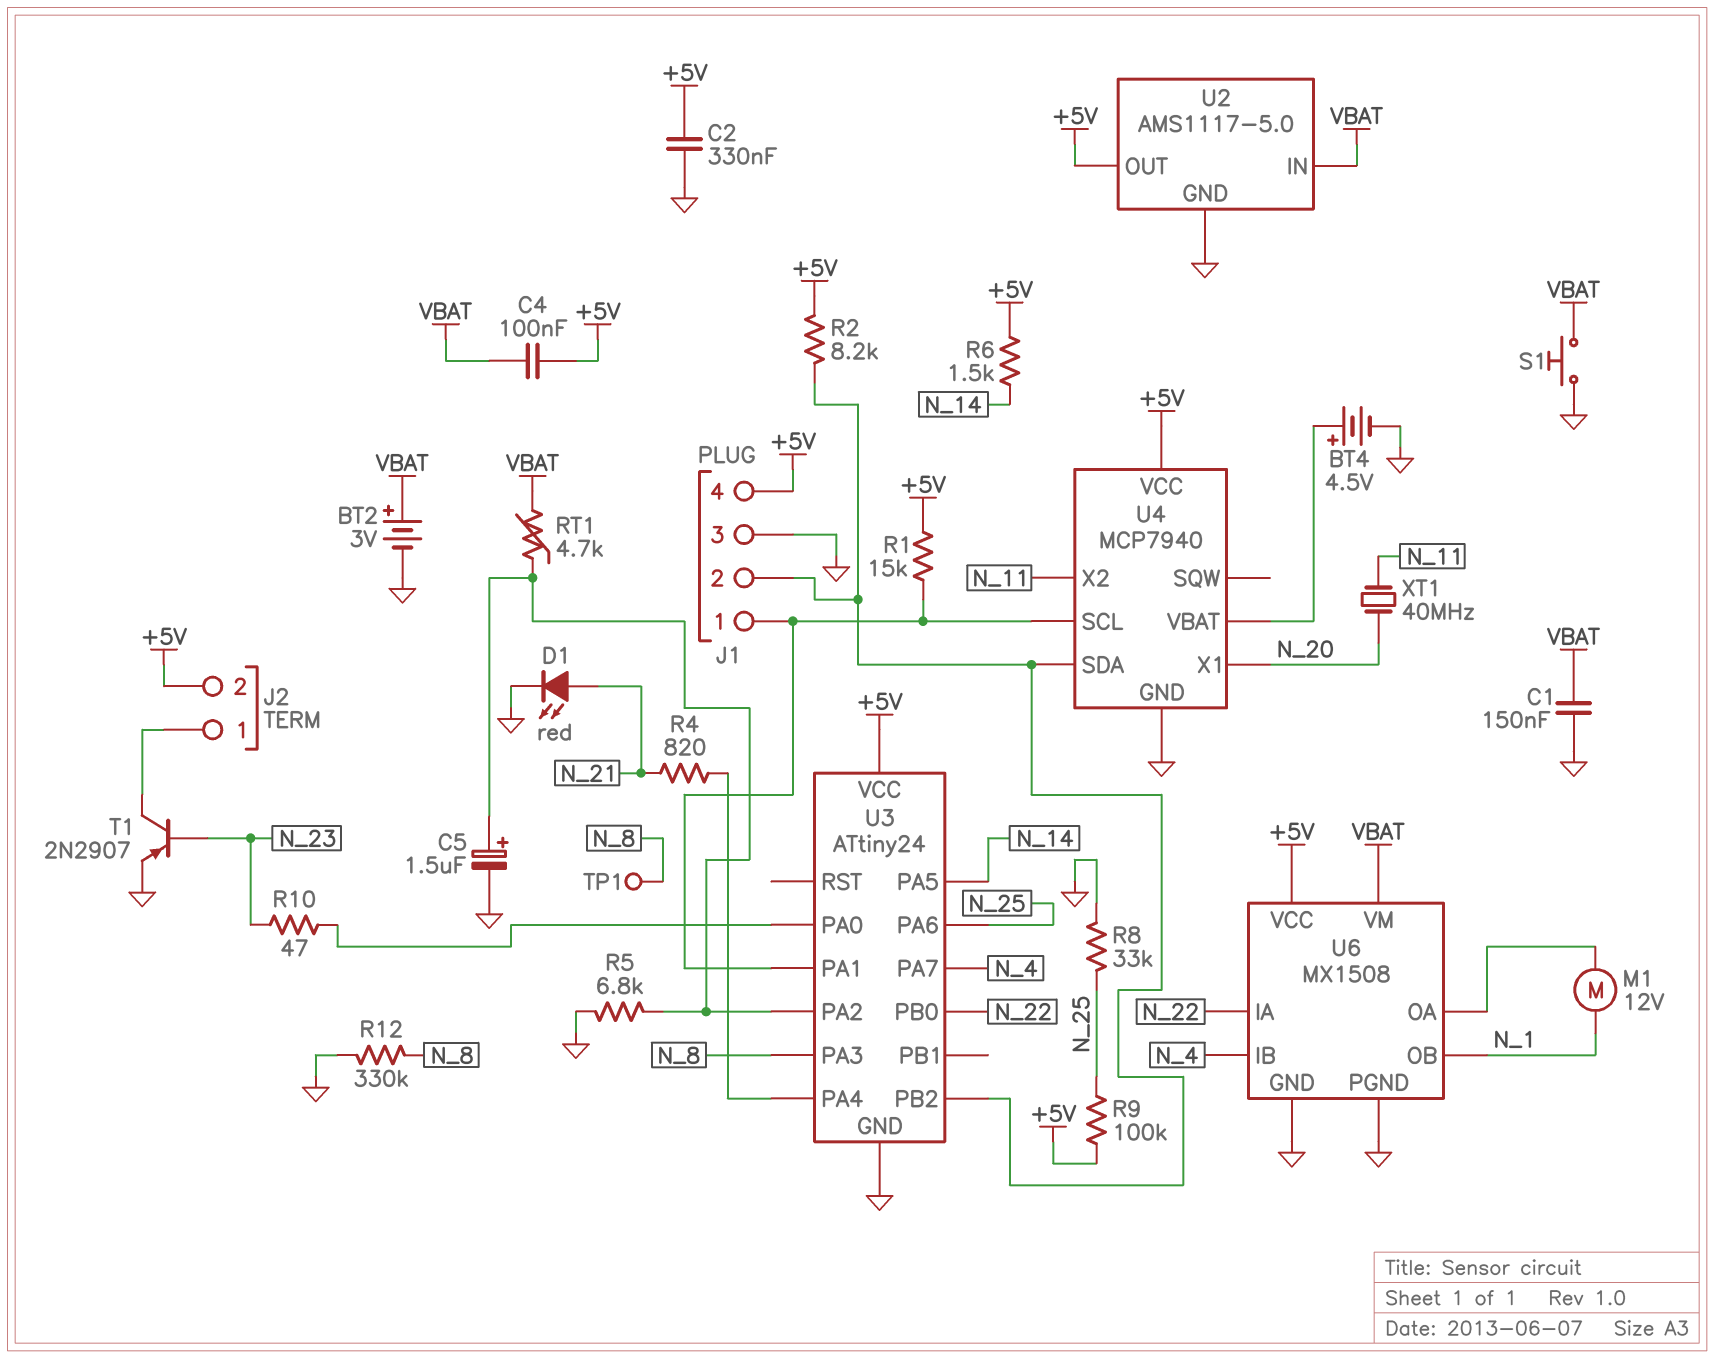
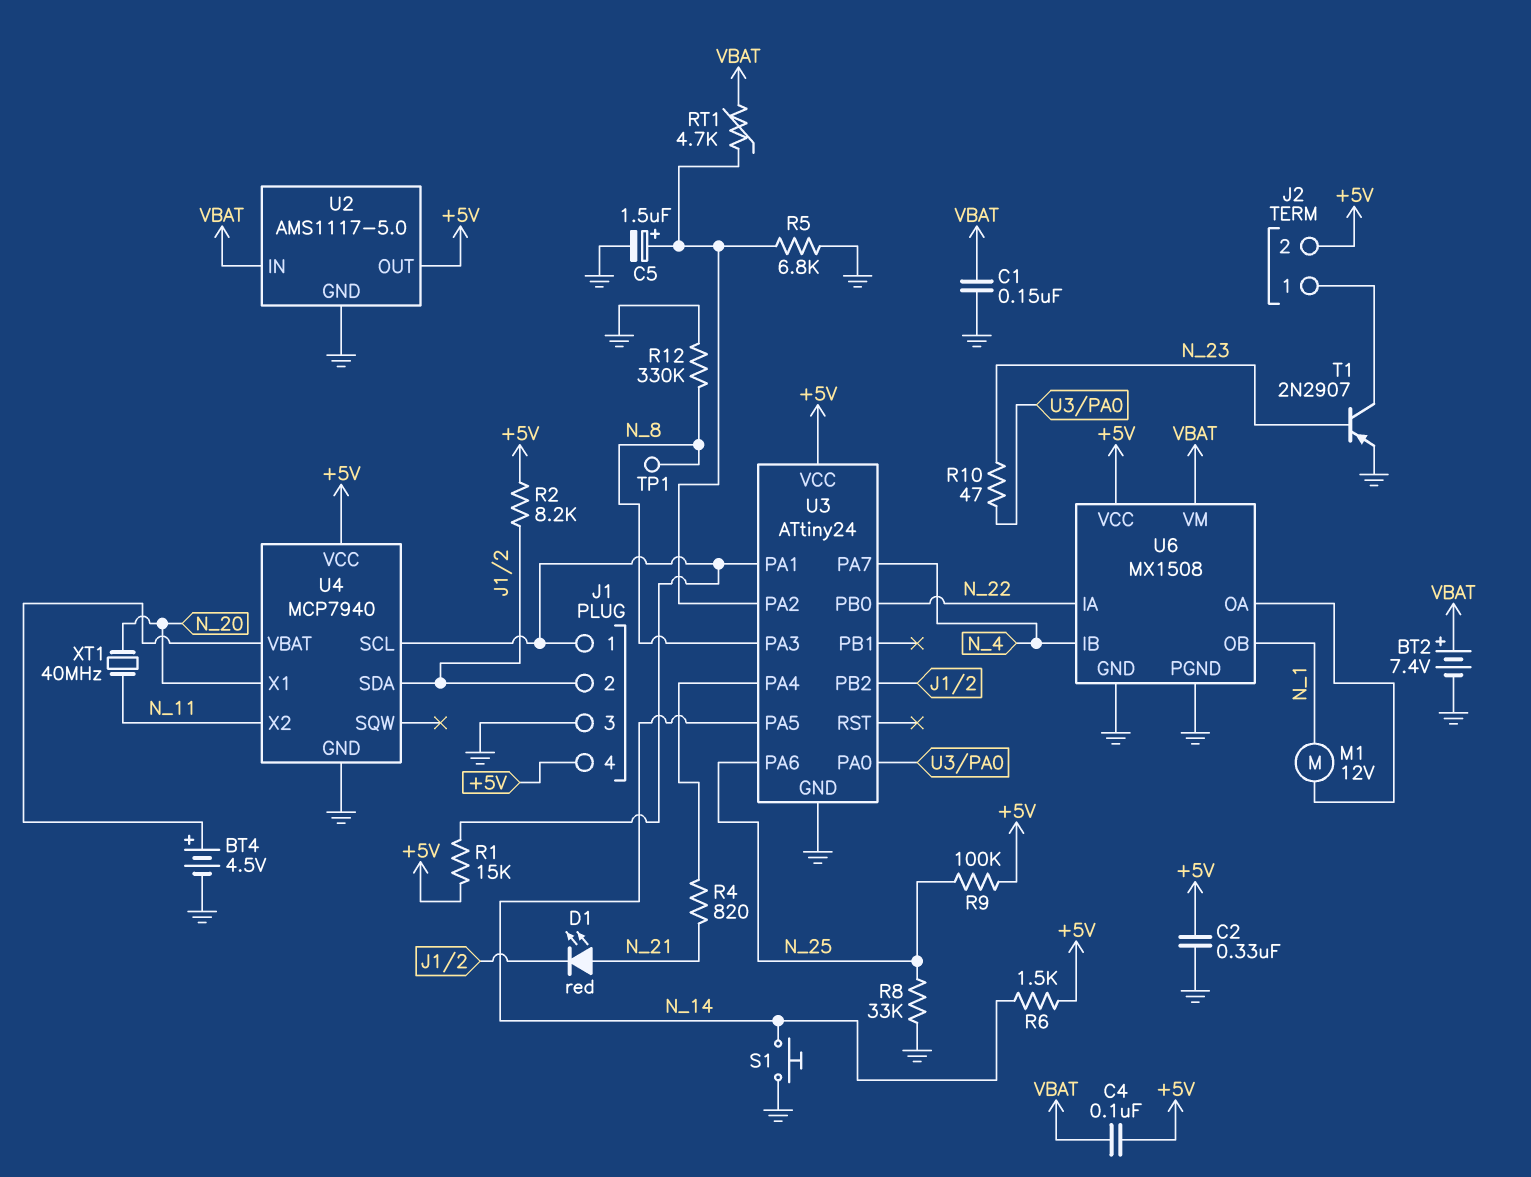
BT2: 3V (plus VBAT, minus GND) -> 7.4V (plus VBAT, minus GND)
D1: LED red (A N_21, K GND) -> LED red (A N_21, K J1/2)
S1: button (GND, VBAT) -> button (GND, N_14)

